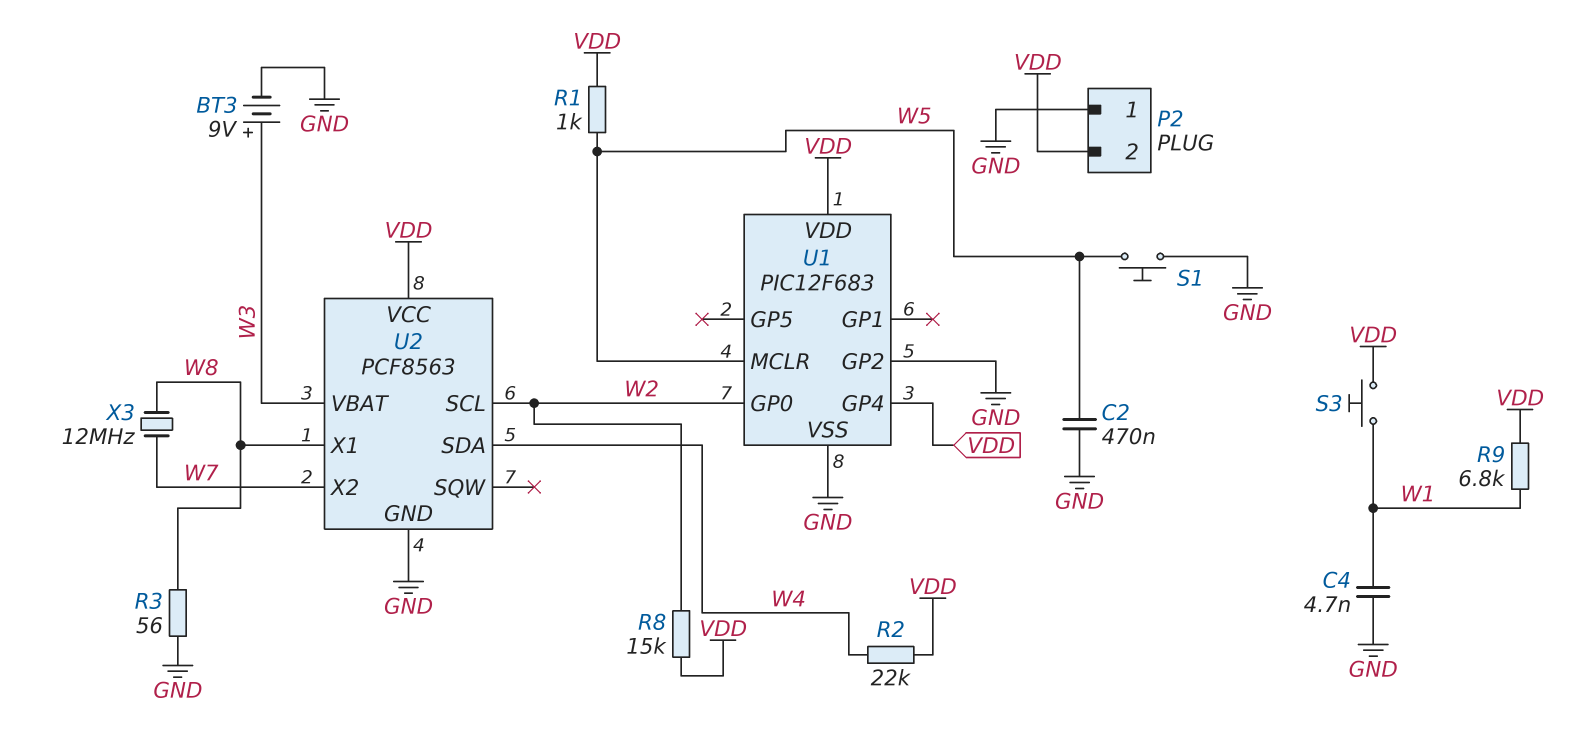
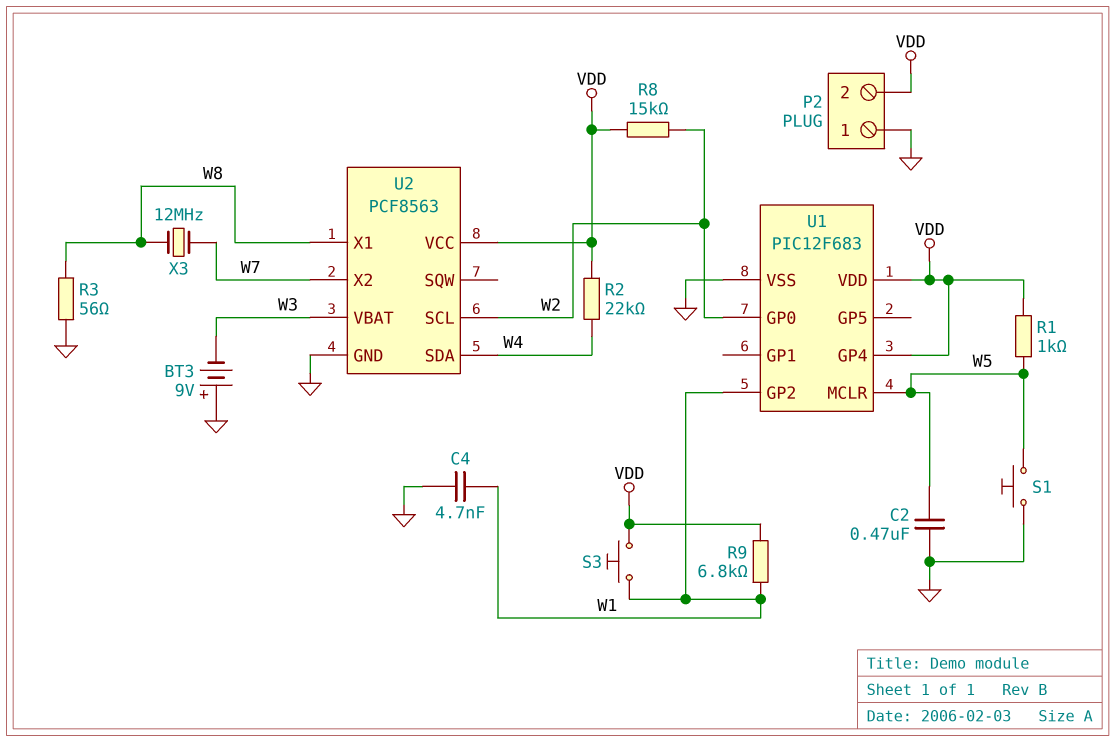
BT3: 9V (plus W3, minus GND) -> 9V (plus GND, minus W3)
U1 pin GP2: GND -> W1

